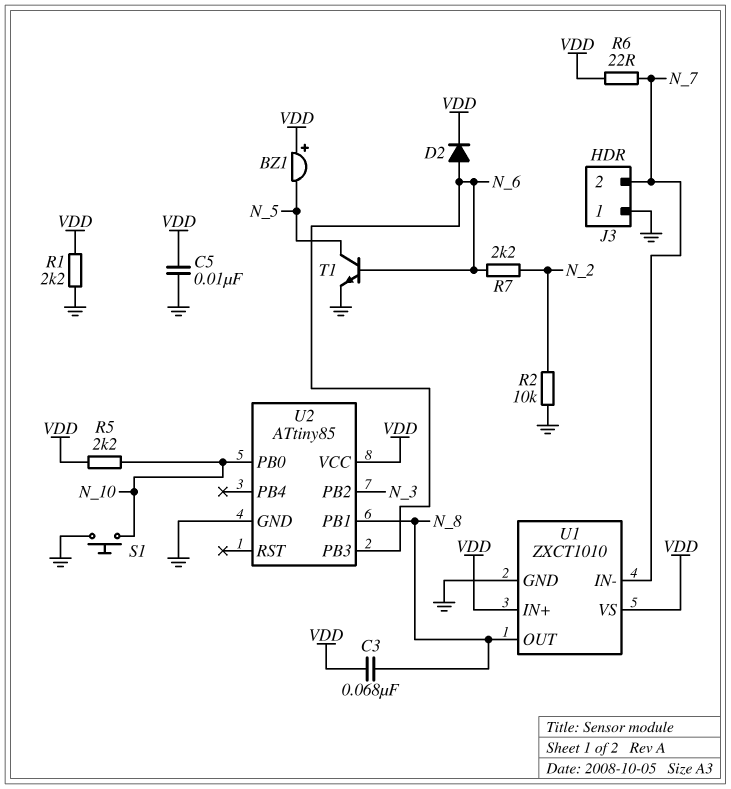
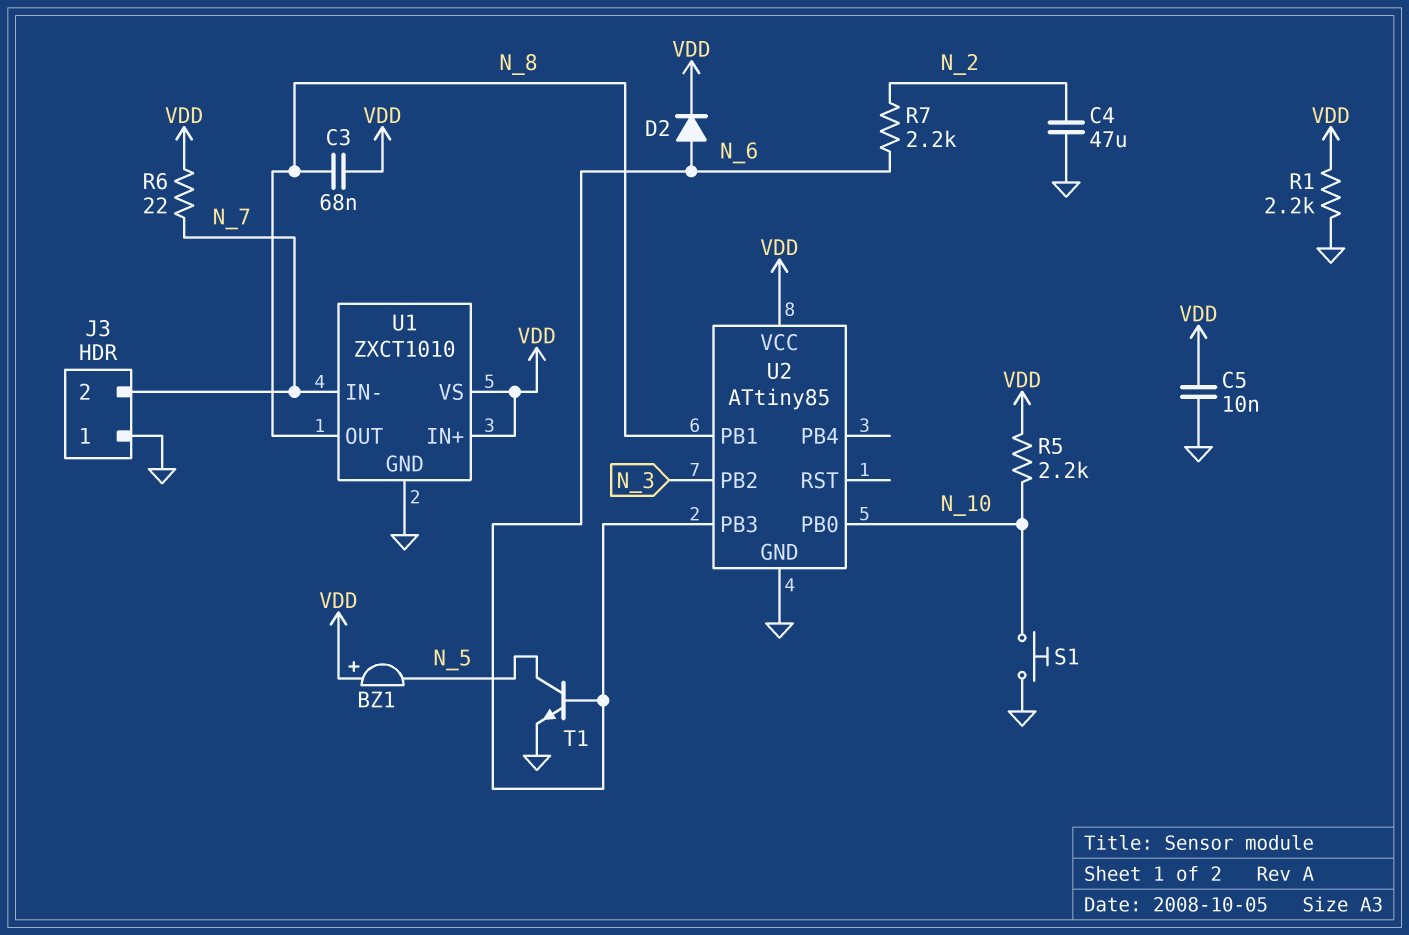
C4: none -> 47uF (GND, N_2)
R2: 10k (GND, N_2) -> none

